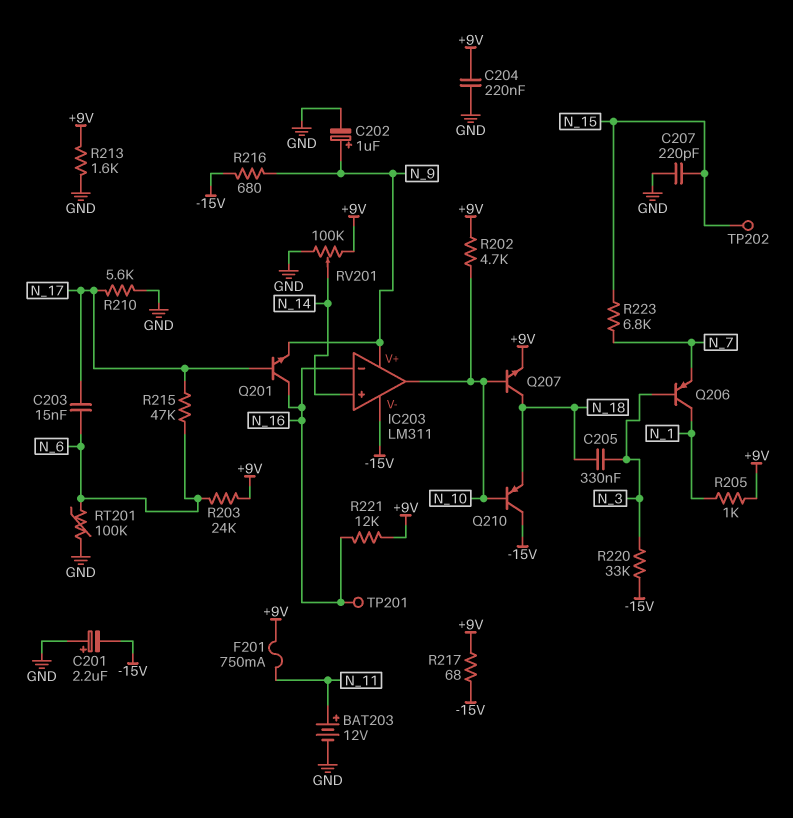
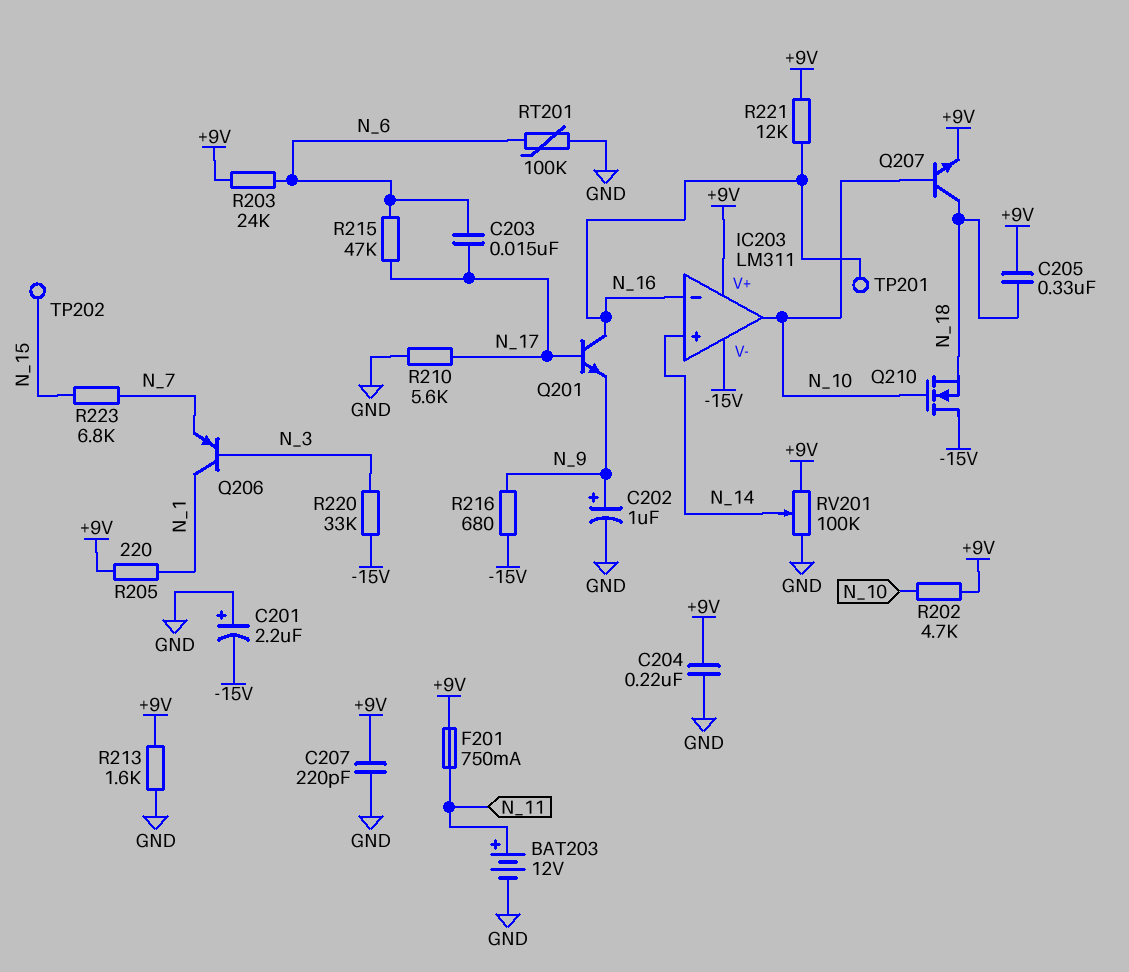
C205: 330nF (N_3, N_18) -> 330nF (+9V, N_18)
C207: 220pF (GND, N_15) -> 220pF (+9V, GND)
IC203 pin V+: N_9 -> +9V
Q210: PNP (B N_10, C -15V, E N_18) -> NMOS (G N_10, D -15V, S N_18)
R205: 1k (+9V, N_1) -> 220 (+9V, N_1)
R217: 68 (+9V, -15V) -> none

